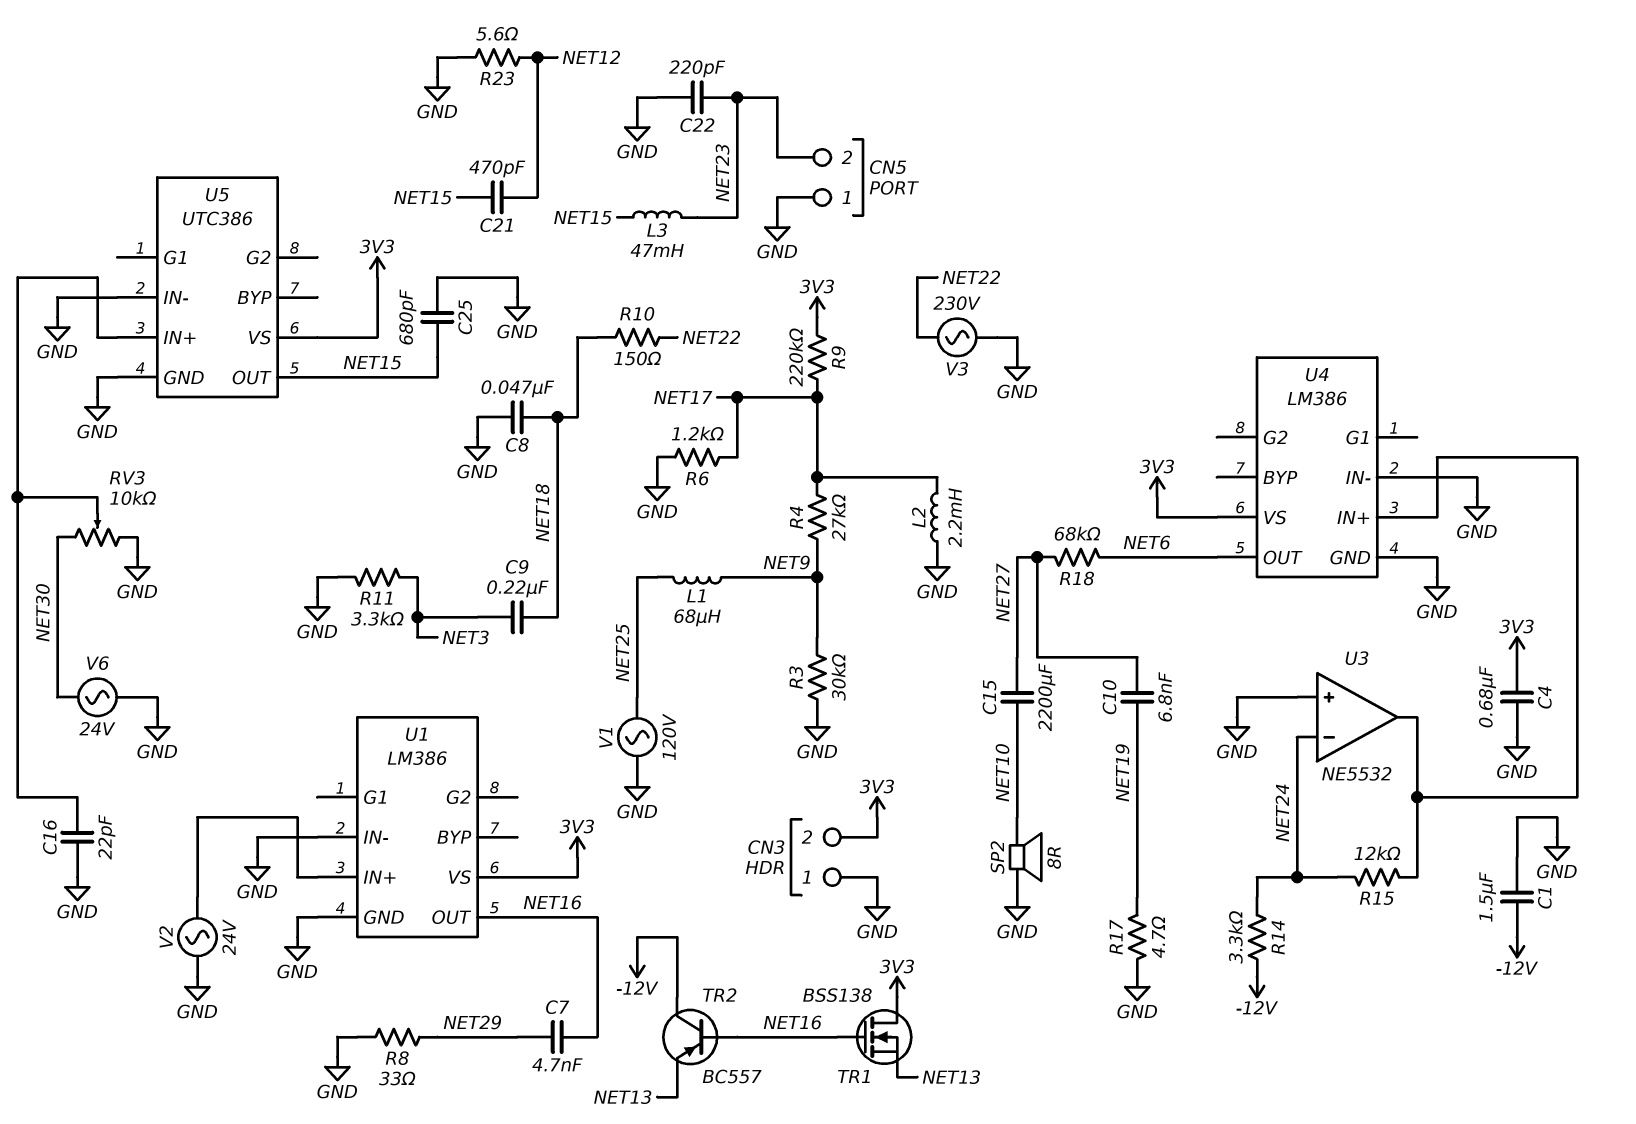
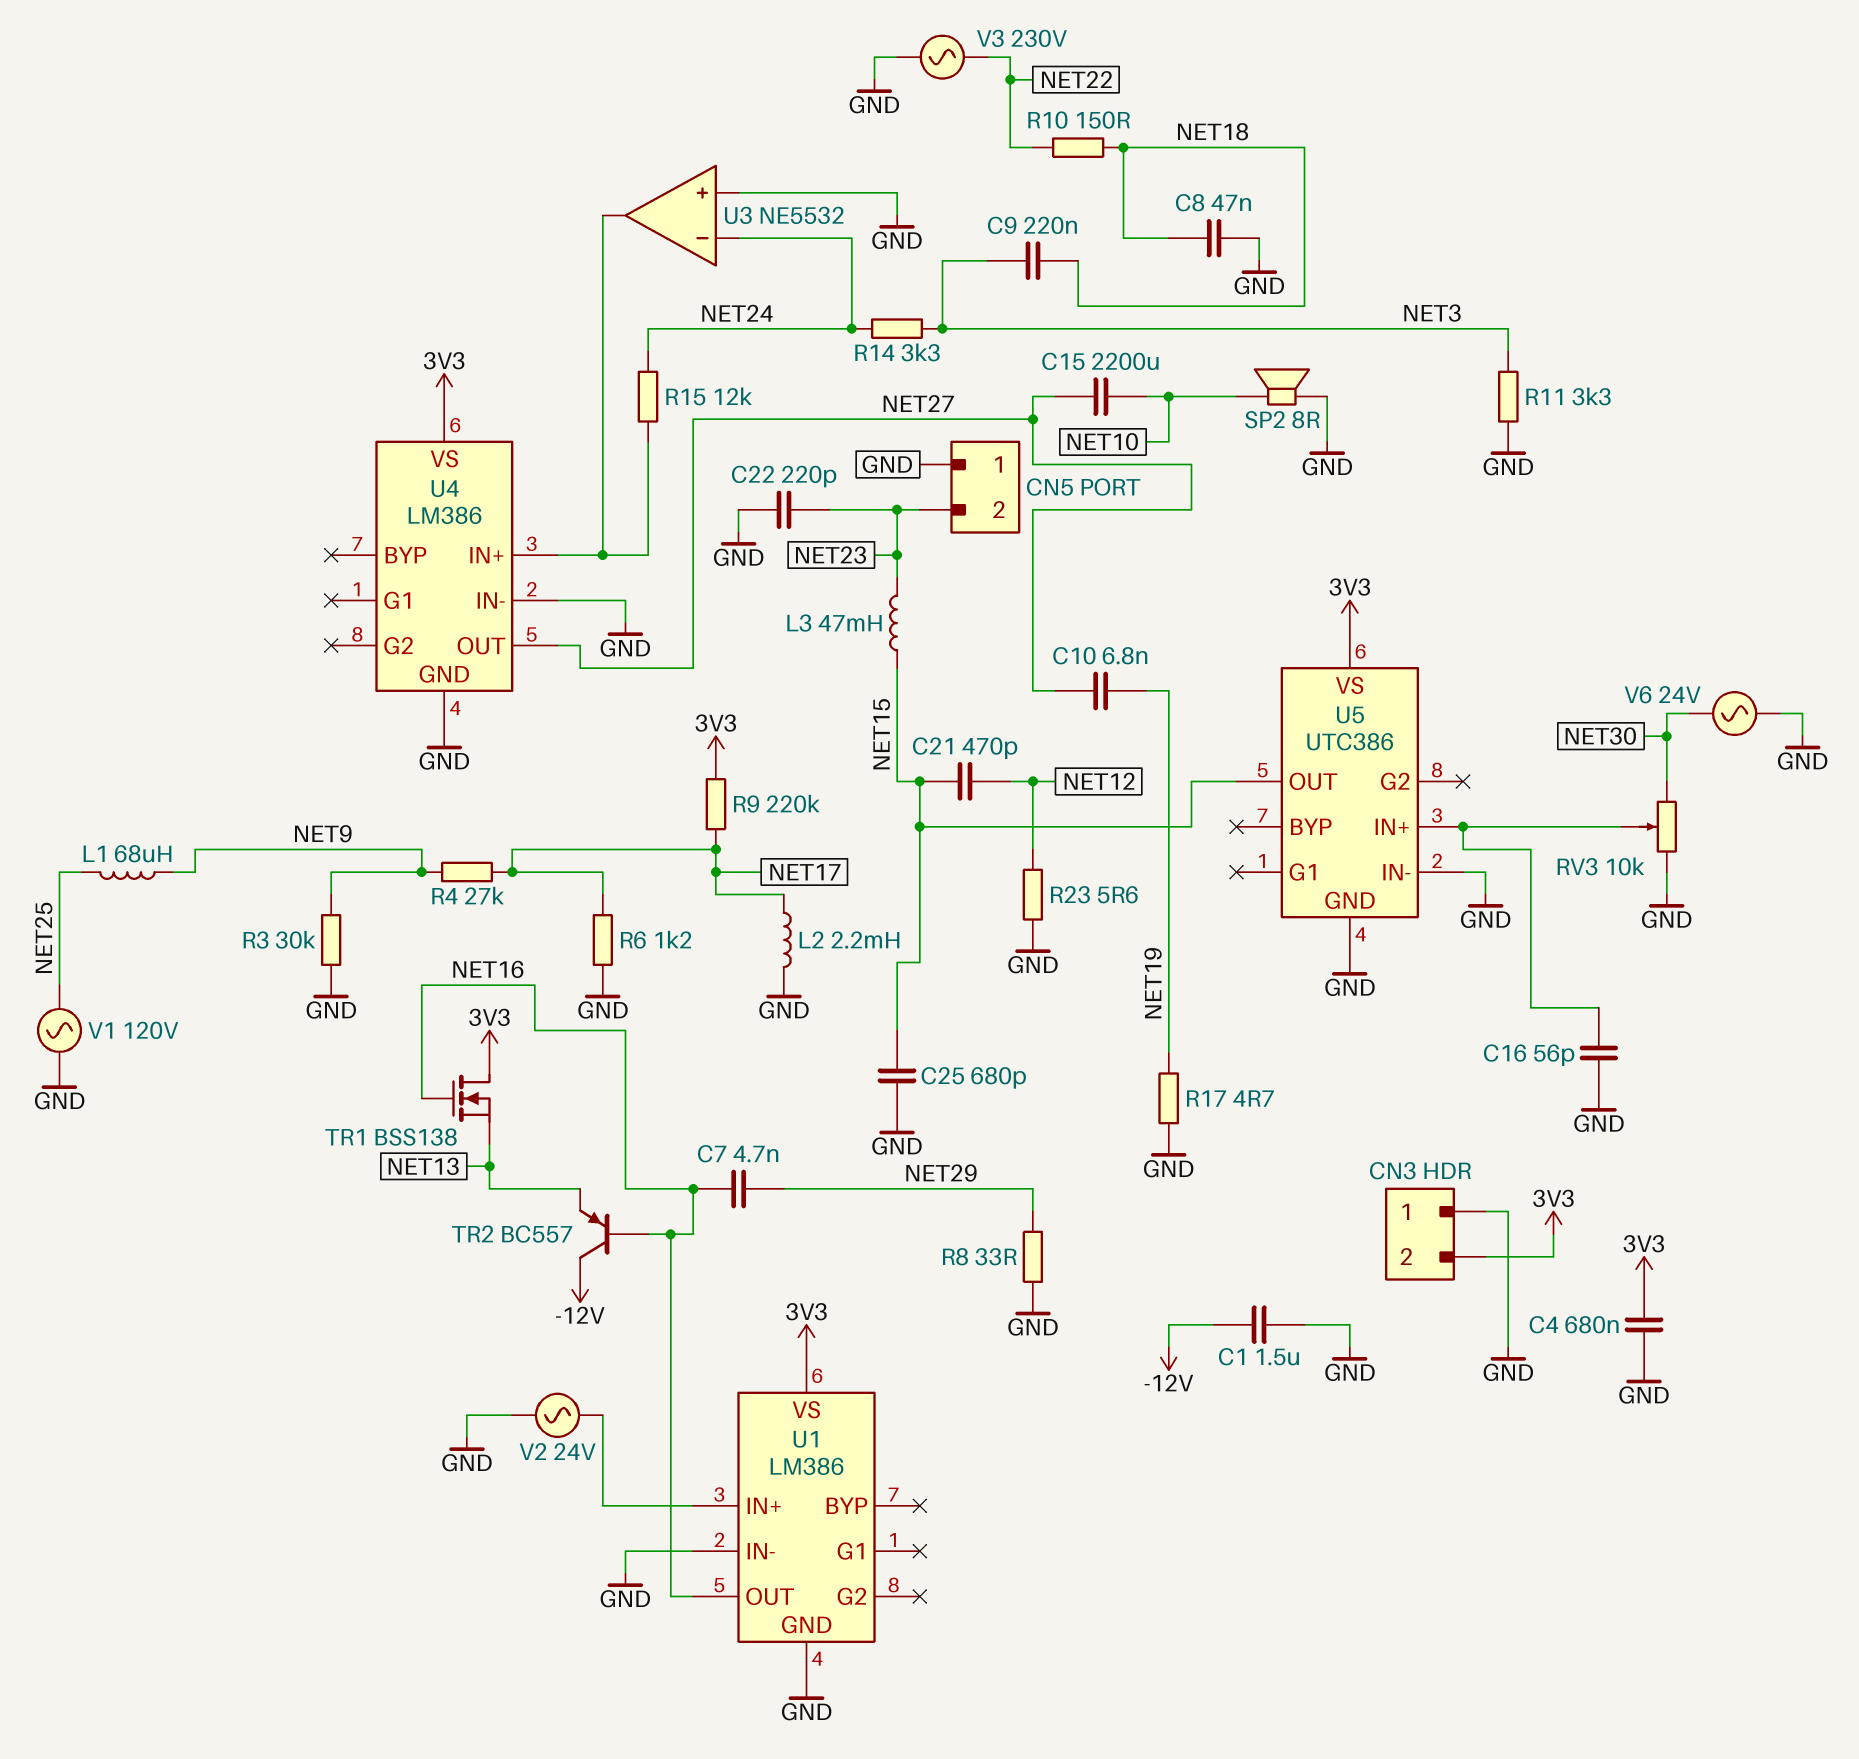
C16: 22pF (GND, U5/IN+) -> 56pF (GND, U5/IN+)
R14: 3.3k (-12V, NET24) -> 3.3k (NET3, NET24)
R18: 68k (NET6, NET27) -> none
U4 pin OUT: NET6 -> NET27

